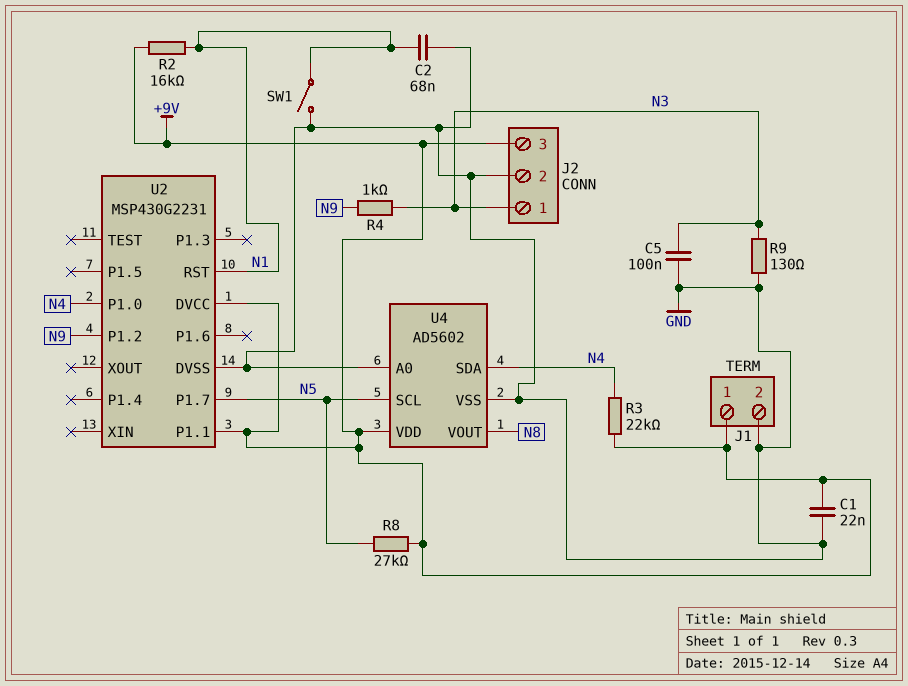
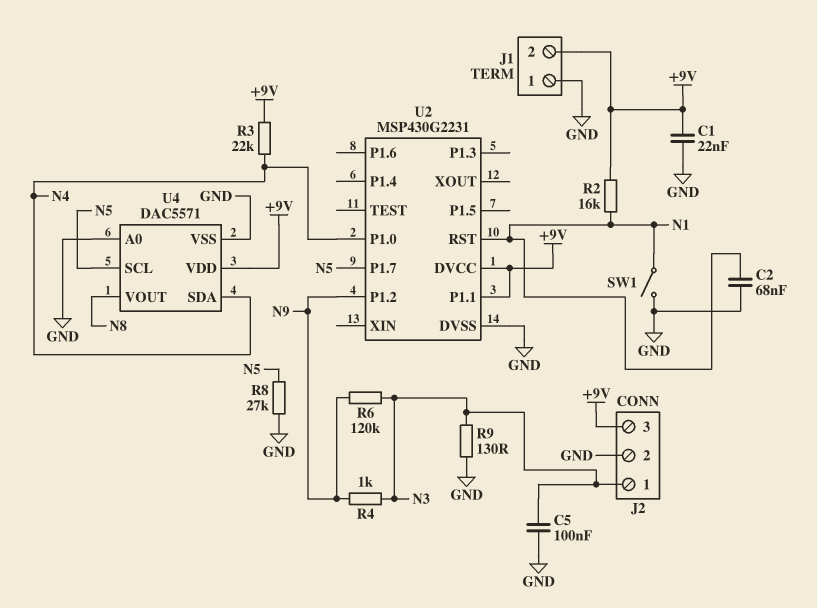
J1 pin 1: +9V -> GND
J1 pin 2: GND -> +9V
R6: none -> 120k (N3, N9)
R8: 27k (+9V, N5) -> 27k (GND, N5)
U4: AD5602 -> DAC5571

